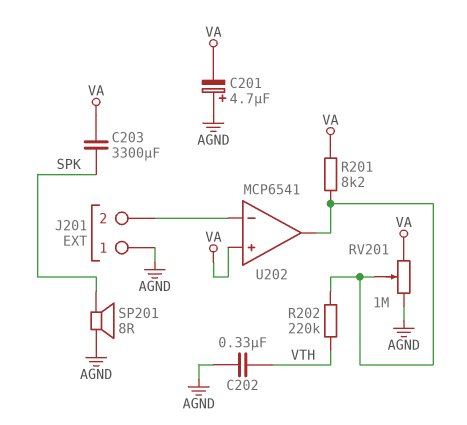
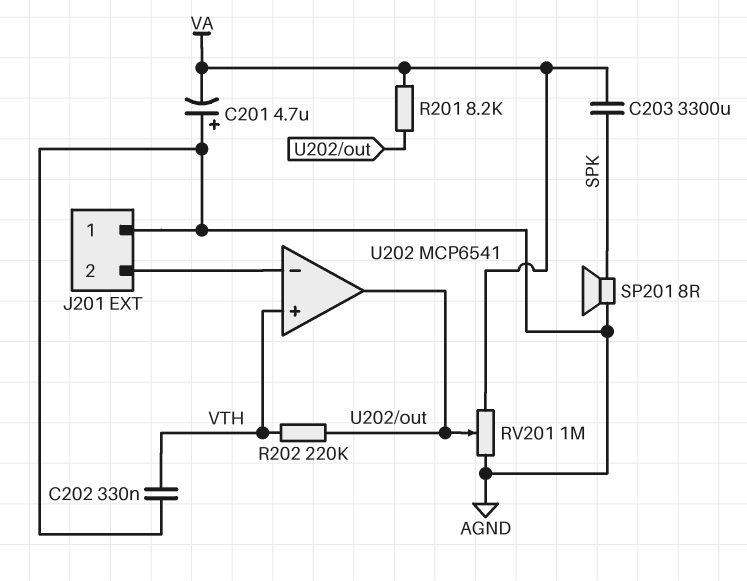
U202 pin in+: VA -> VTH

